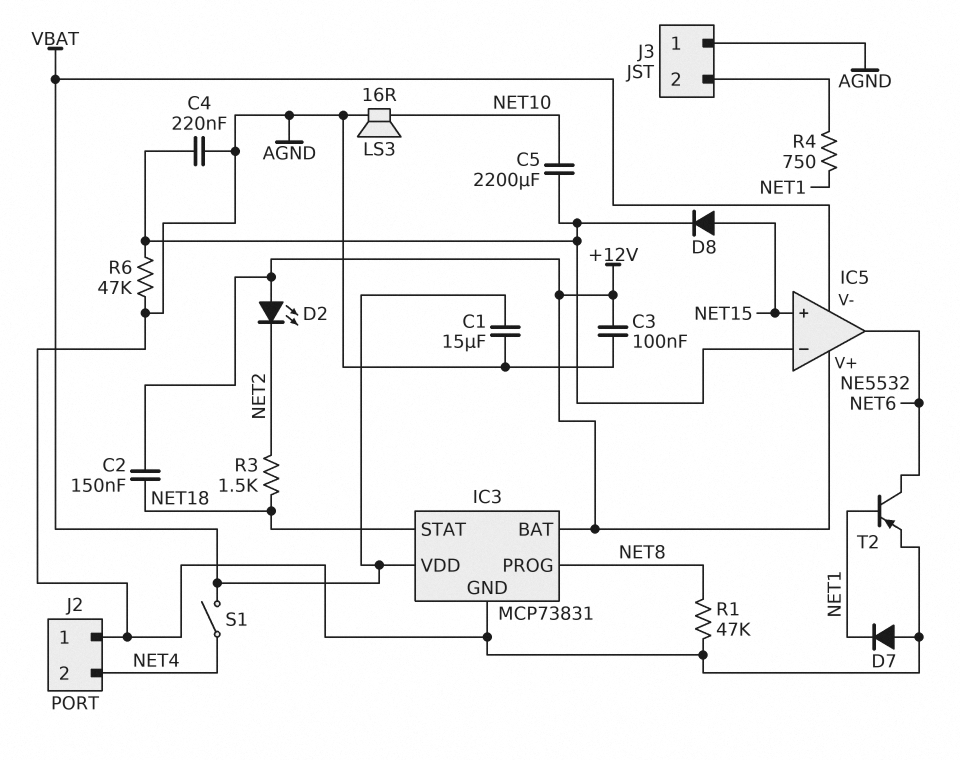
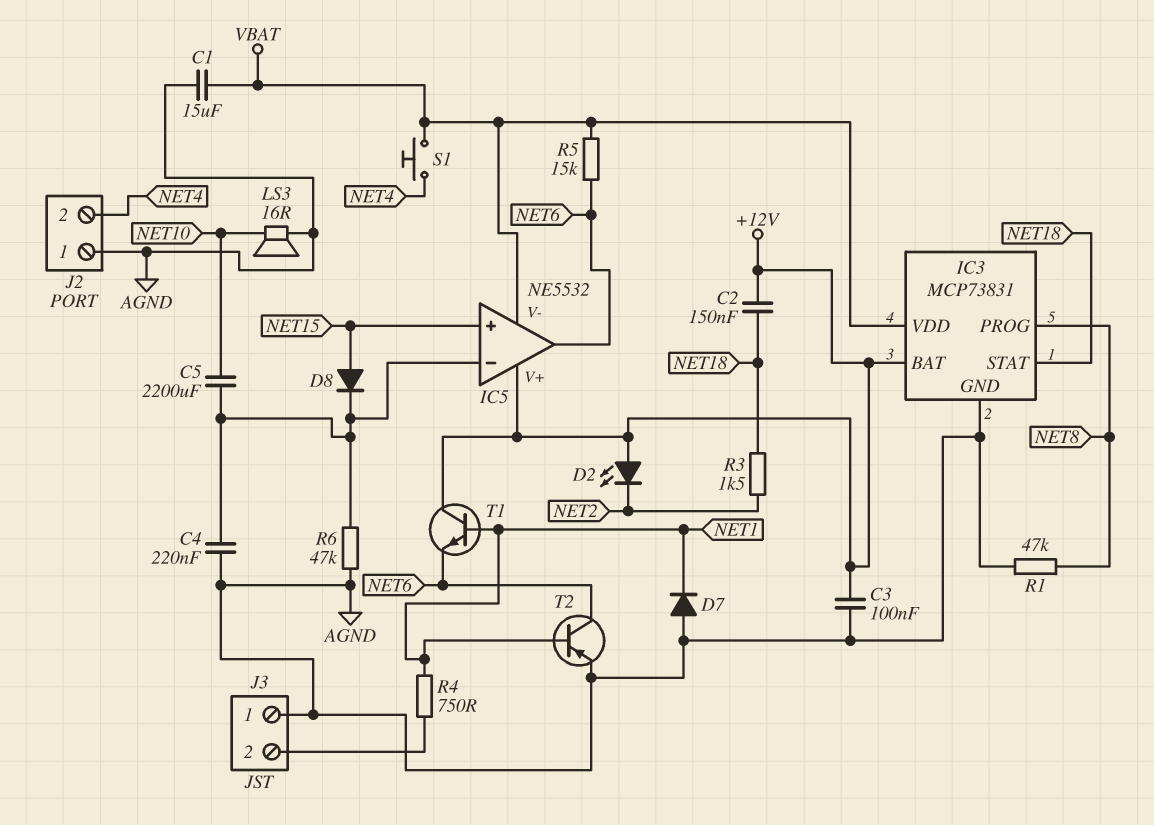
R5: none -> 15k (NET6, VBAT)
S1: switch (NET4, VBAT) -> button (NET4, VBAT)
T1: none -> NPN (B NET1, C +12V, E NET6)

